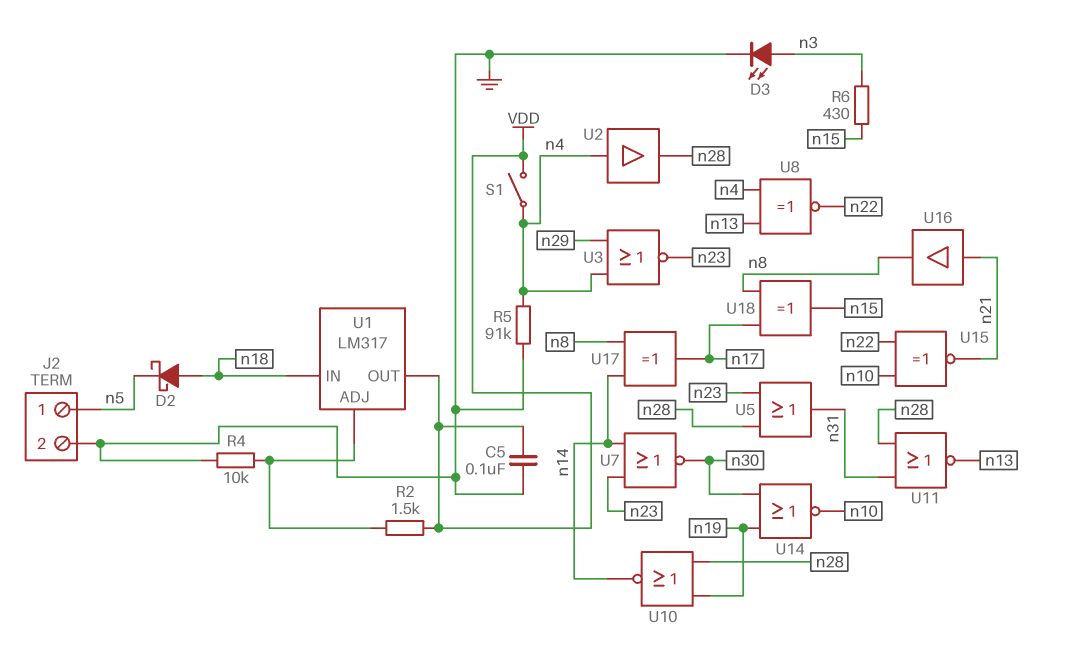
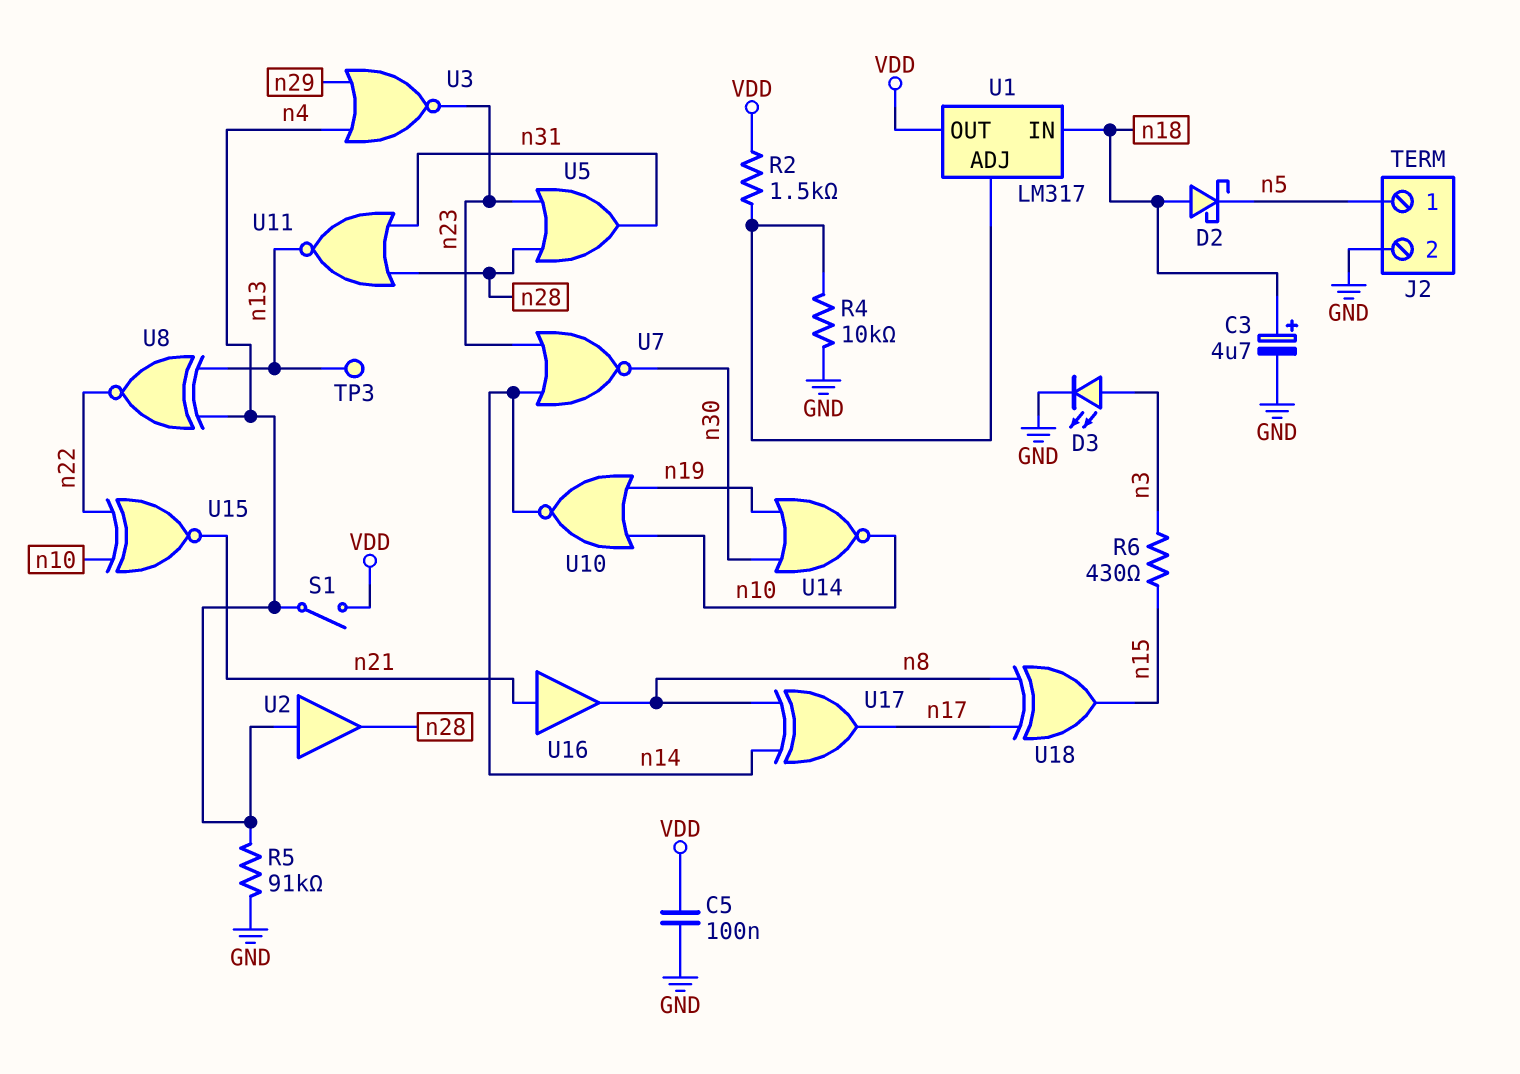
C3: none -> 4.7uF (plus n18, minus GND)
TP3: none -> test point (n13)
U10: NOR (in n19, in n28, out n14) -> NOR (in n10, in n19, out n14)

